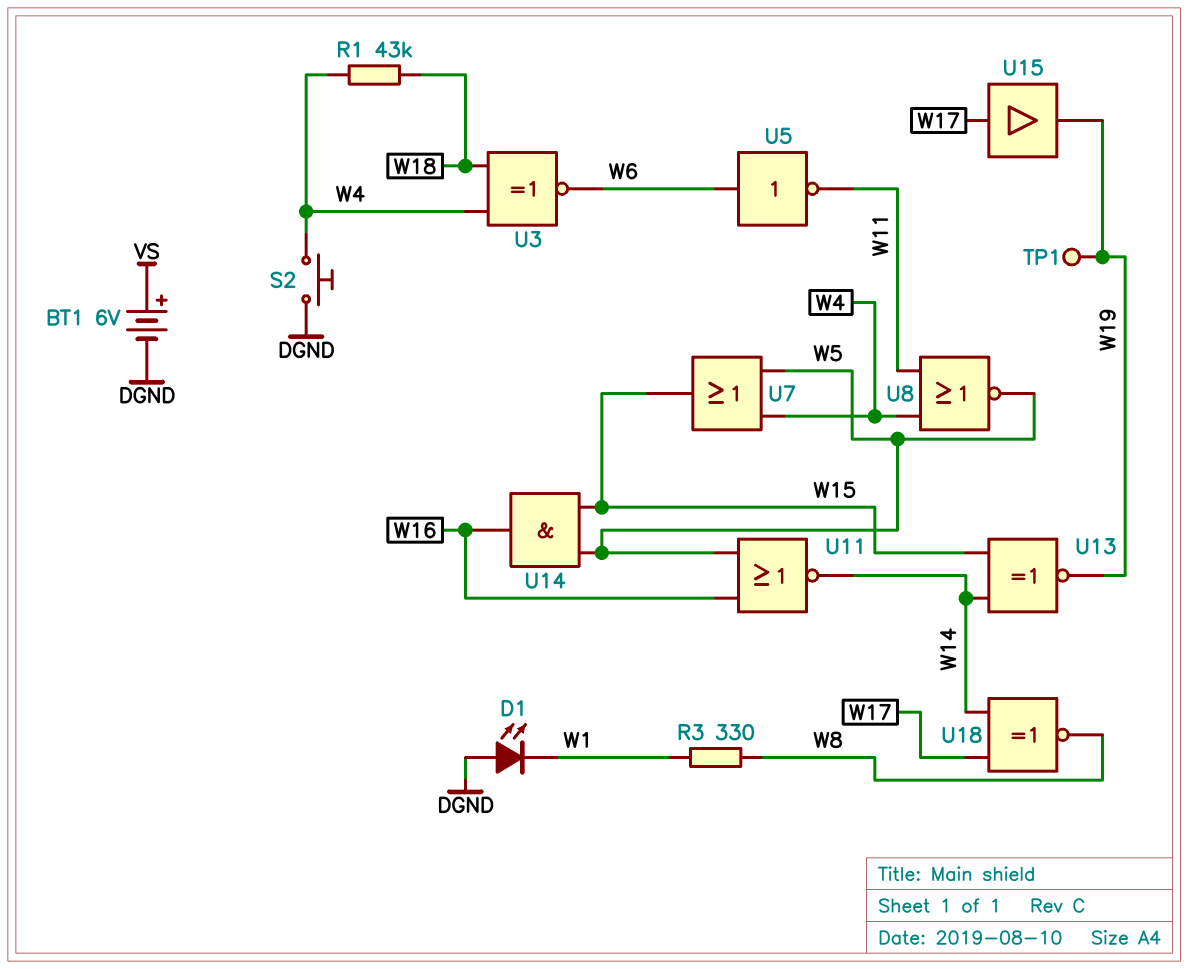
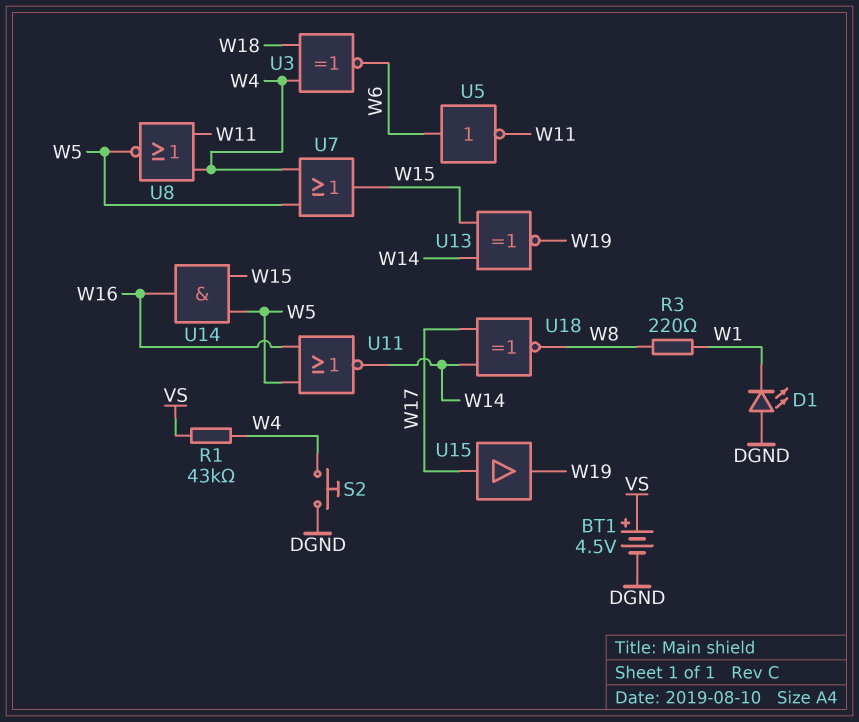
BT1: 6V (plus VS, minus DGND) -> 4.5V (plus VS, minus DGND)
R1: 43k (W4, W18) -> 43k (VS, W4)
R3: 330 (W1, W8) -> 220 (W1, W8)
TP1: test point (W19) -> none

